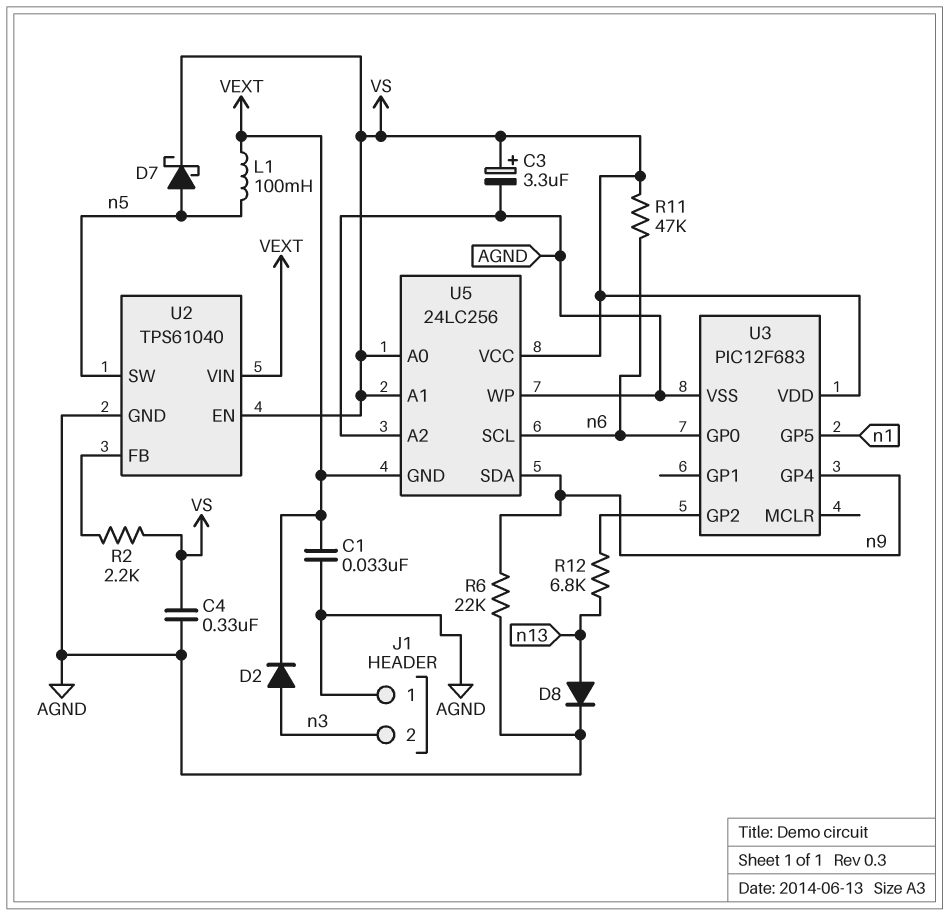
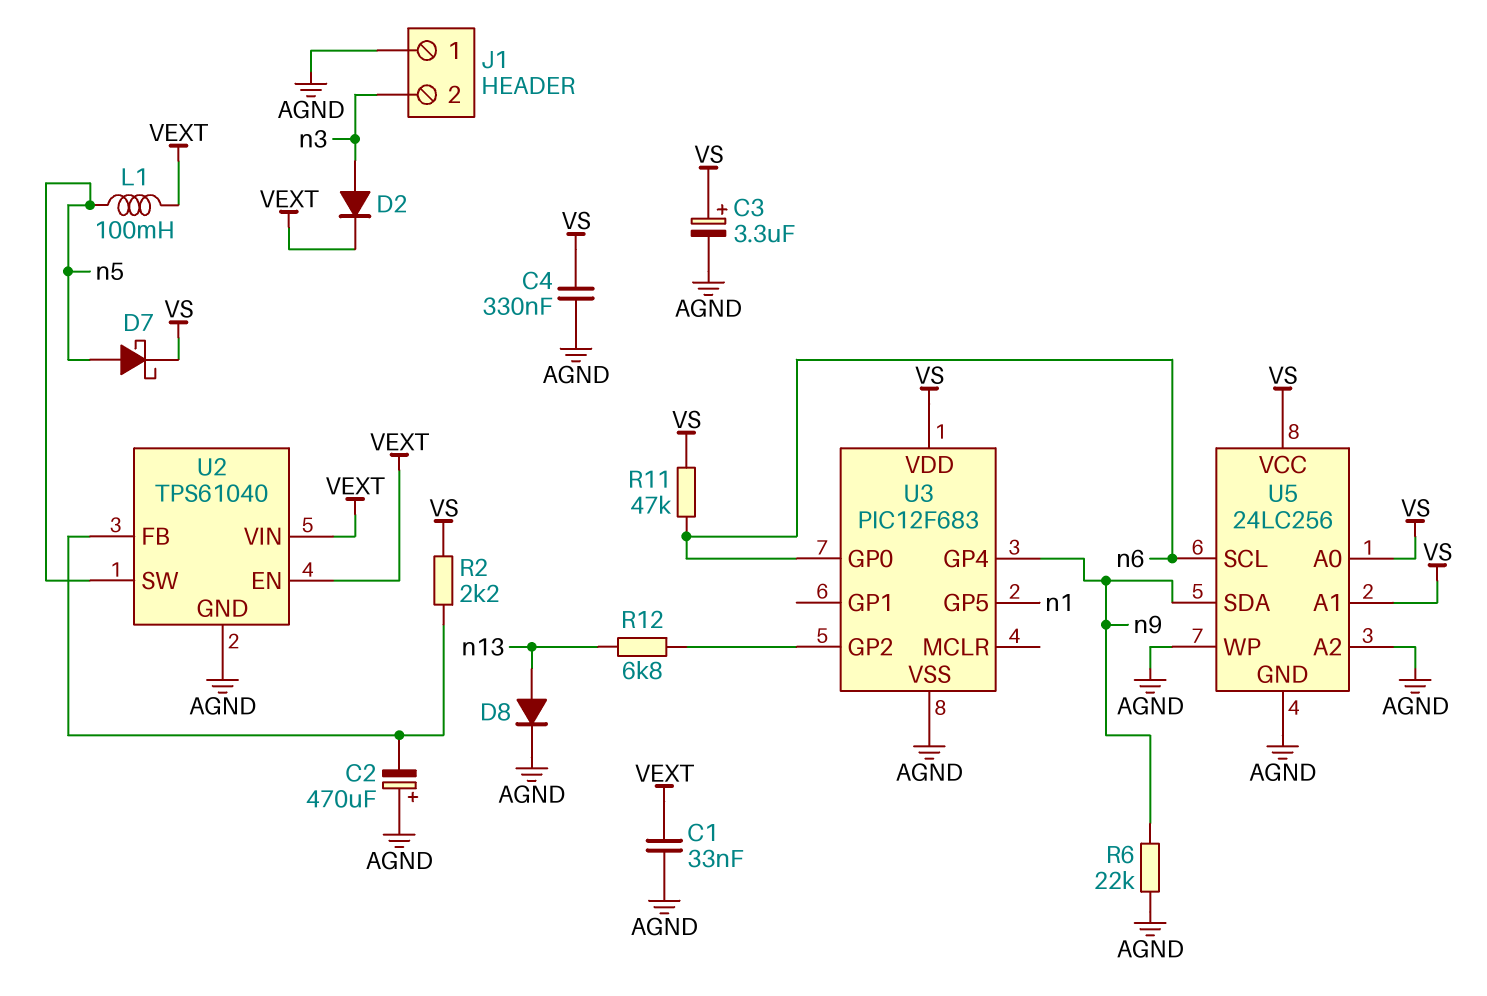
C2: none -> 470uF (plus AGND, minus U2/FB)
U2 pin EN: VS -> VEXT
U5 pin GND: VEXT -> AGND

